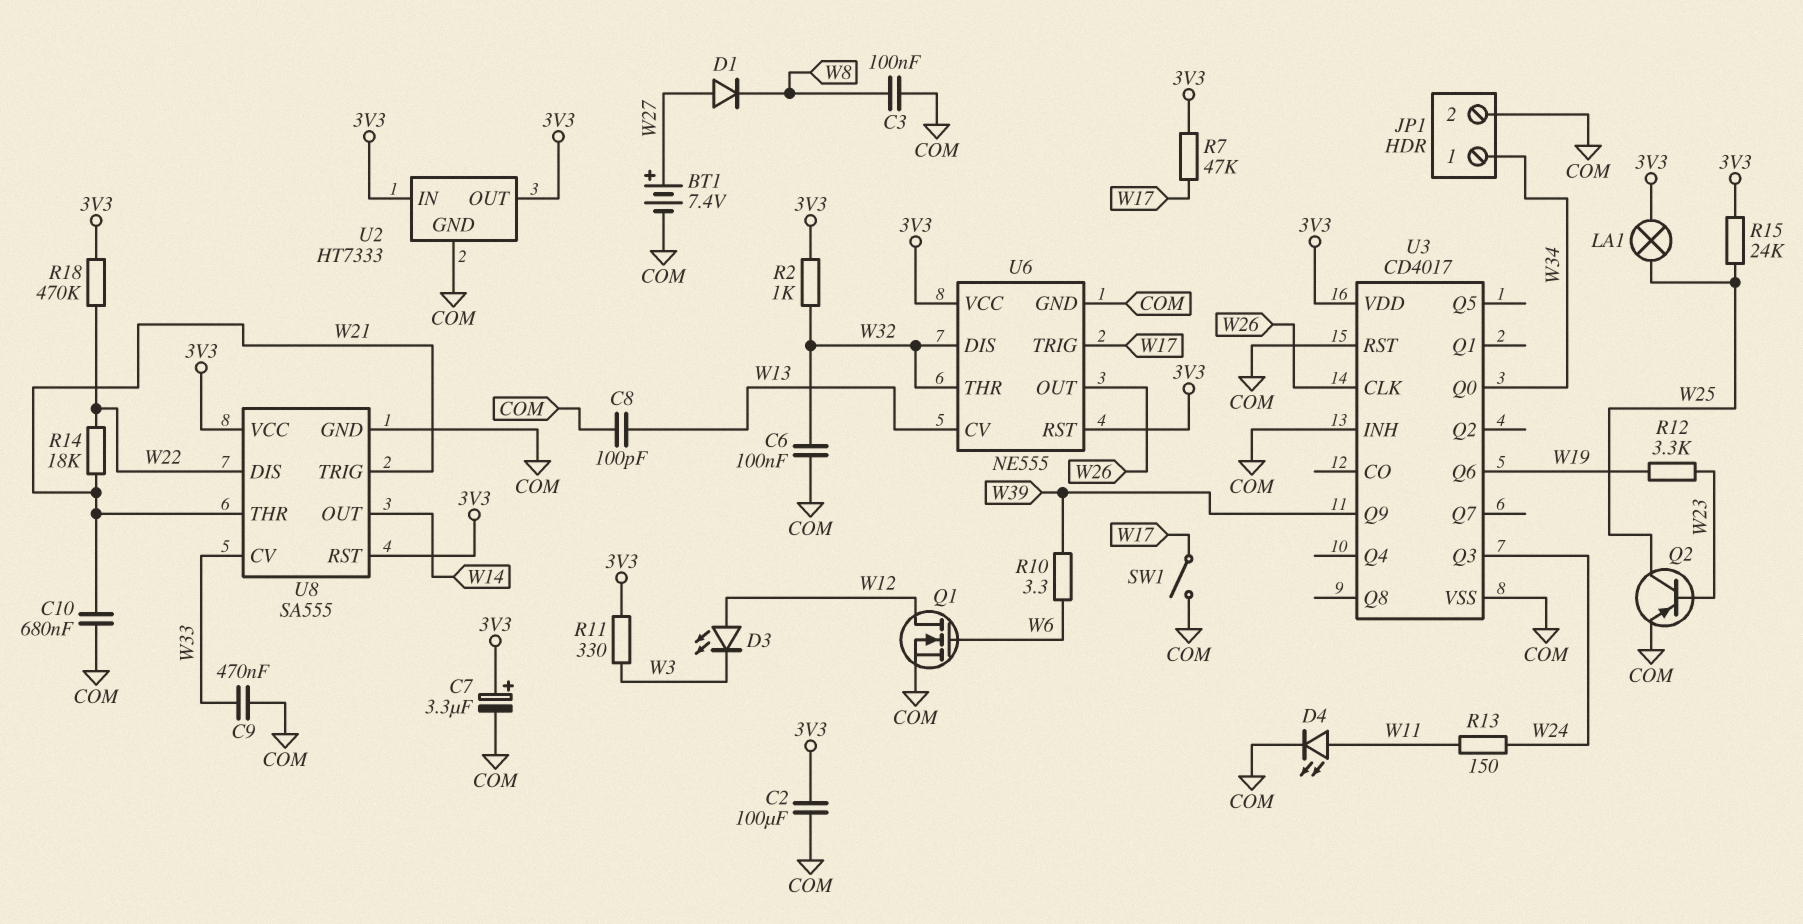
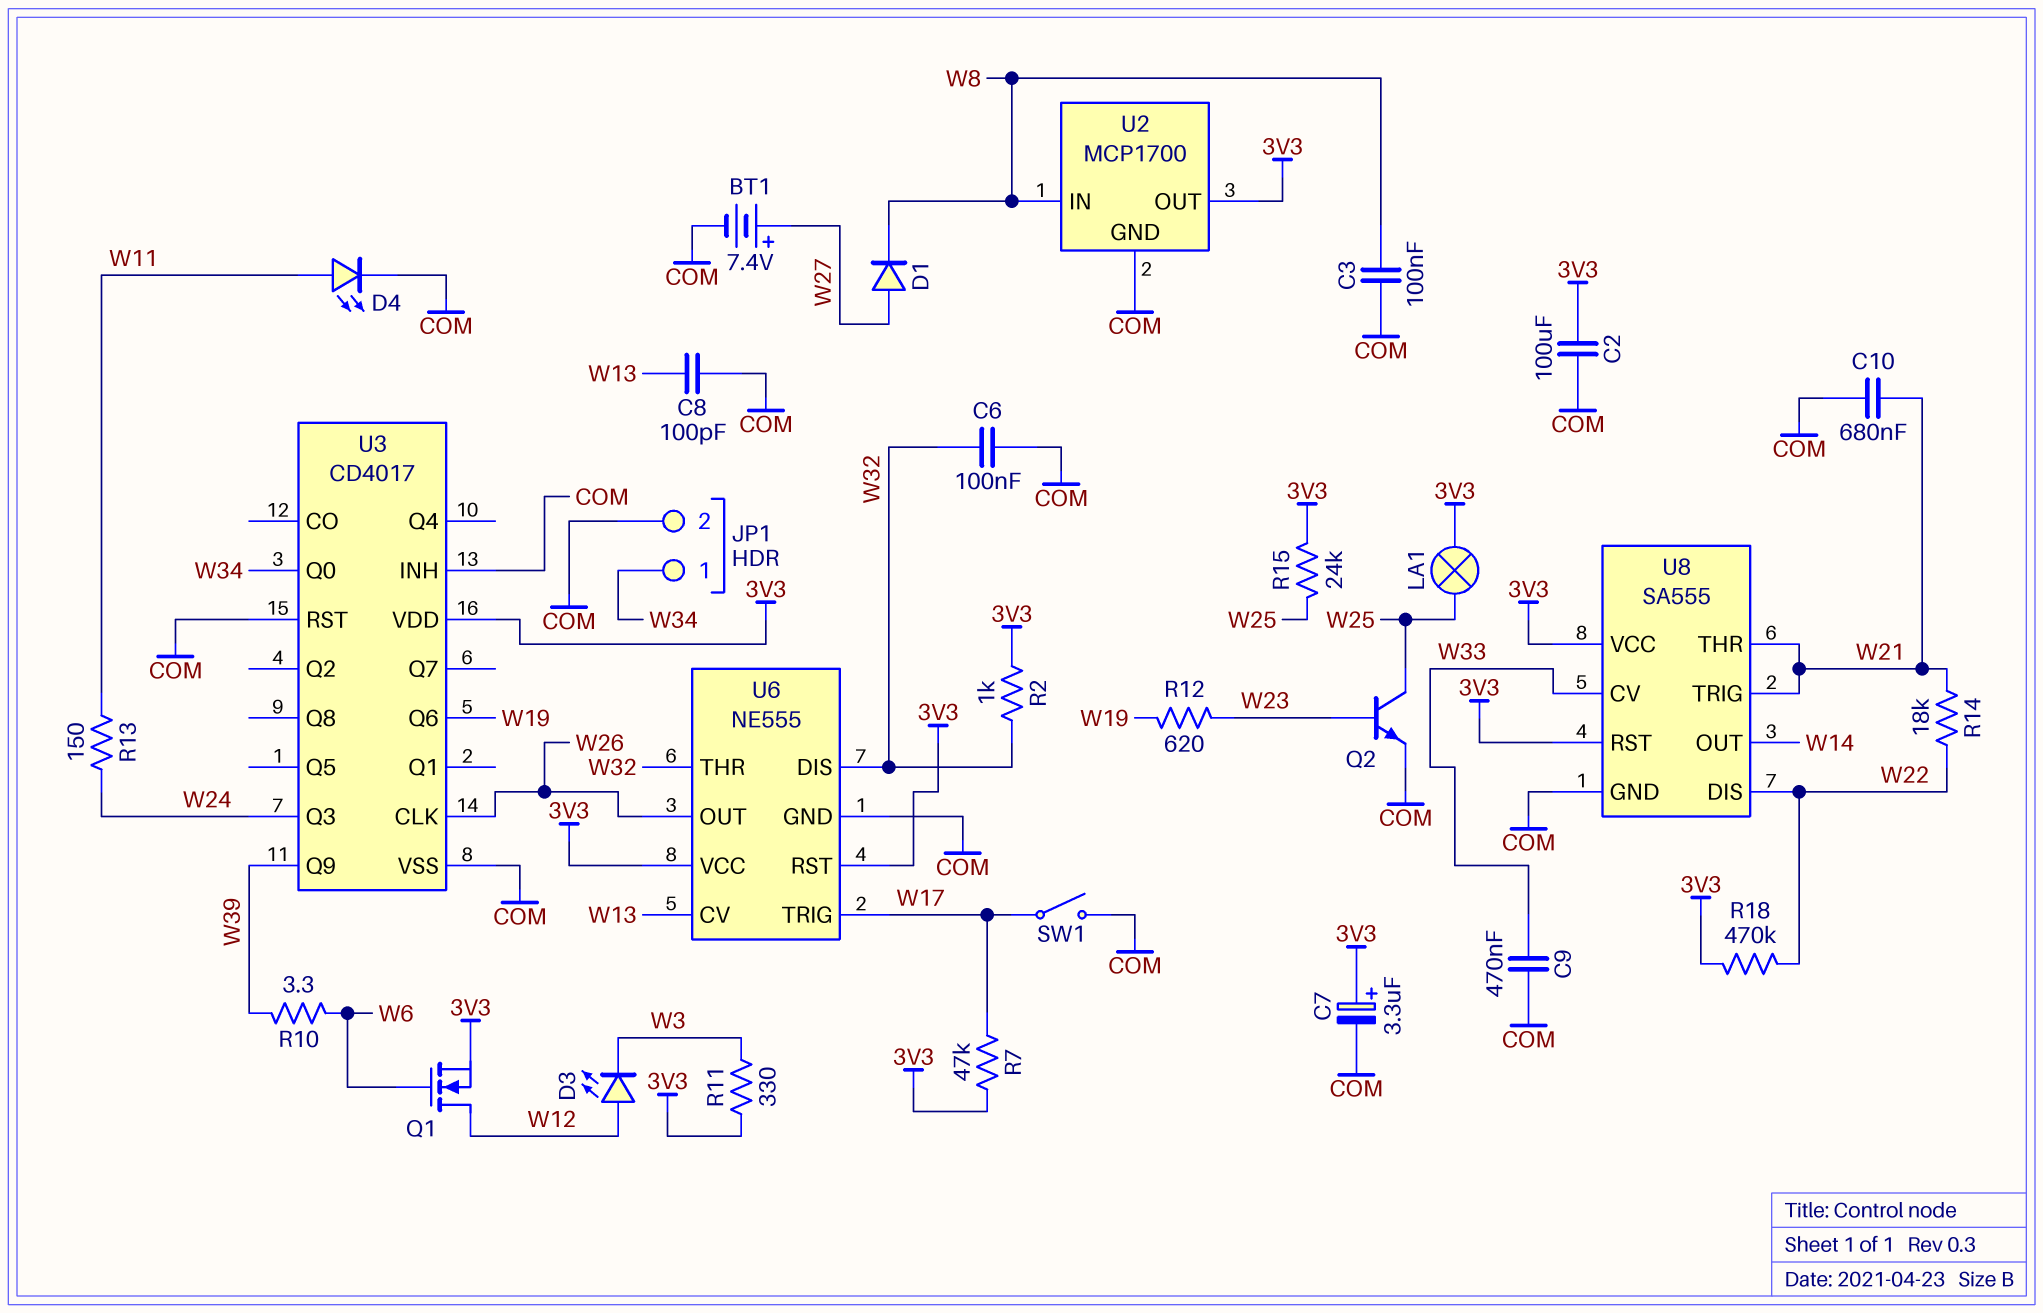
Q1: NMOS (G W6, D W12, S COM) -> NMOS (G W6, D W12, S 3V3)
Q2: PNP (B W23, C W25, E COM) -> NPN (B W23, C W25, E COM)
R12: 3.3k (W19, W23) -> 620 (W19, W23)
U2: HT7333 -> MCP1700
U2 pin IN: 3V3 -> W8

